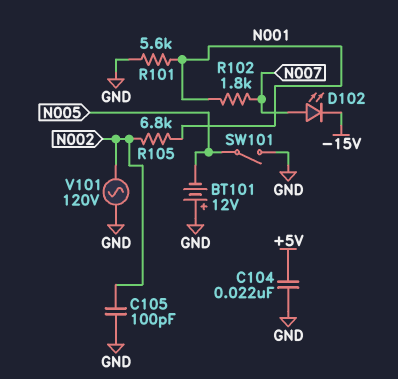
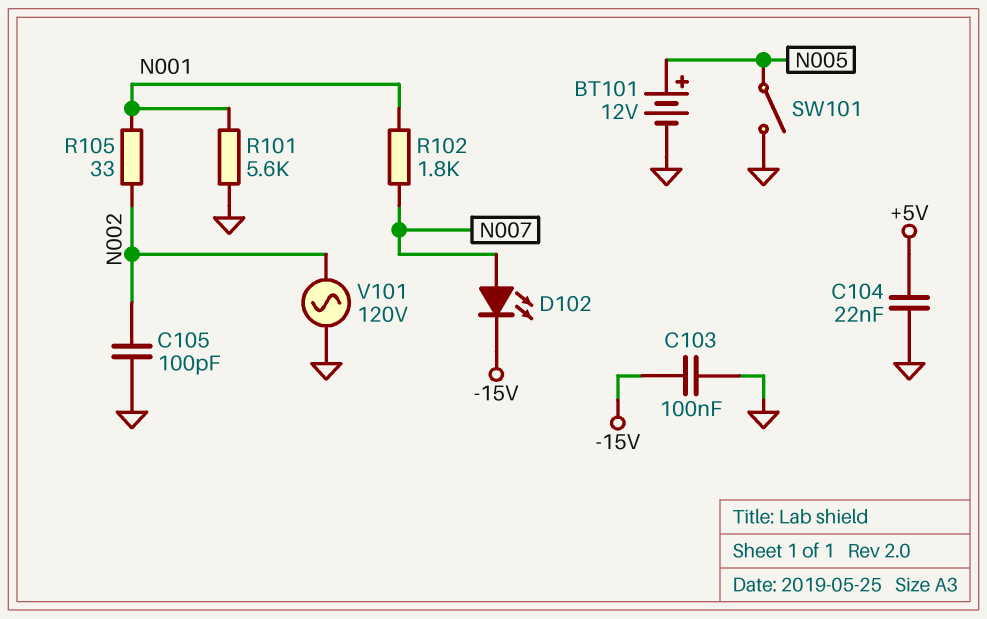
BT101: 12V (plus GND, minus N005) -> 12V (plus N005, minus GND)
C103: none -> 100nF (-15V, GND)
R105: 6.8k (N001, N002) -> 33 (N001, N002)

